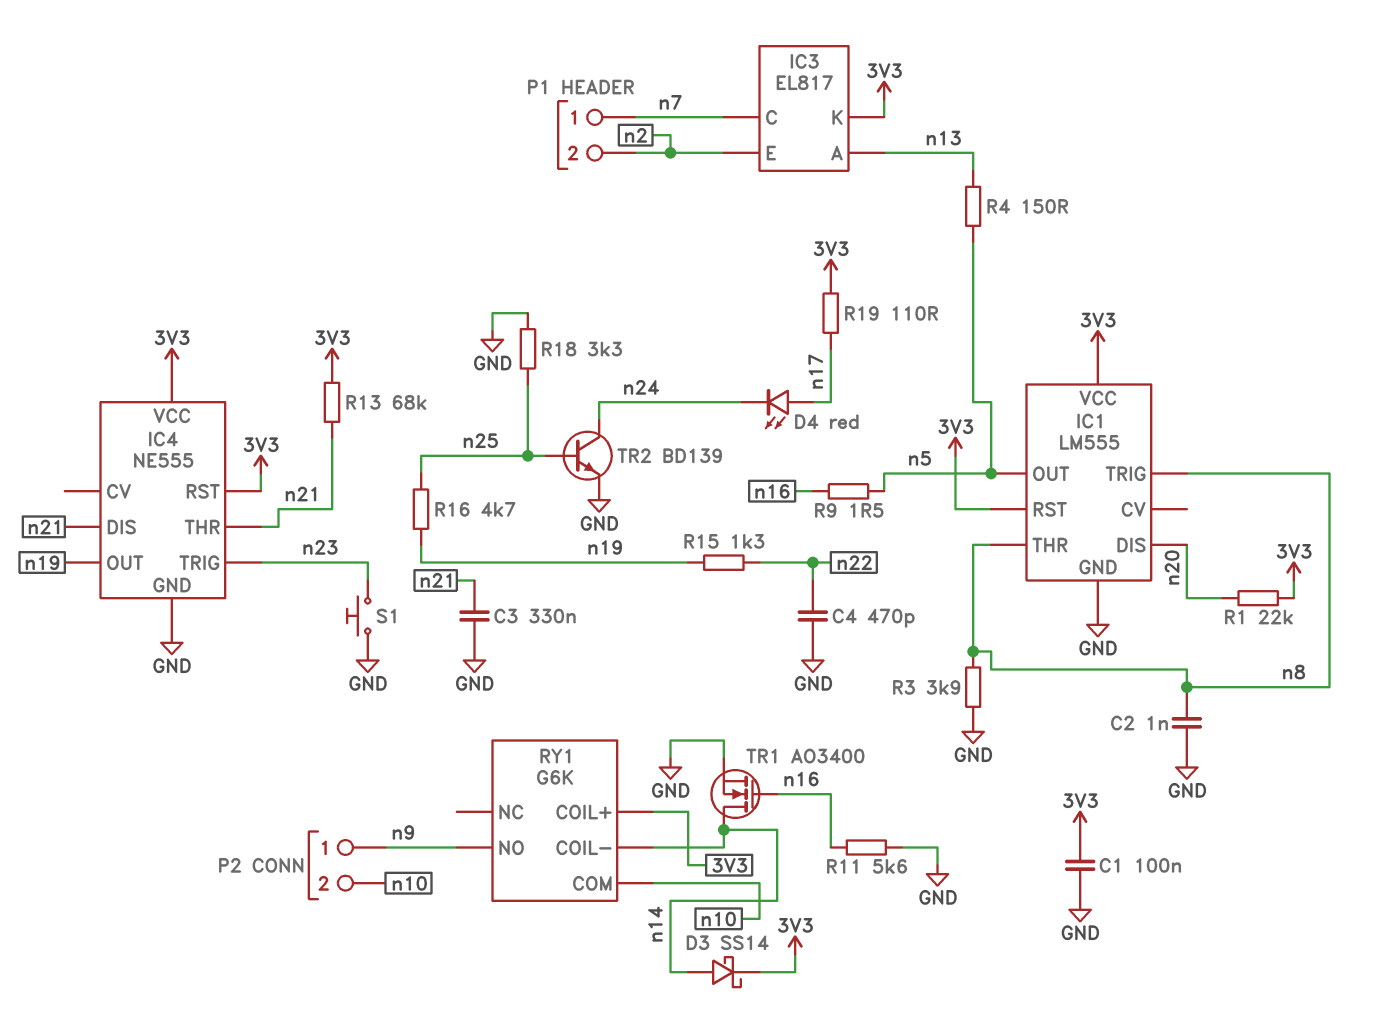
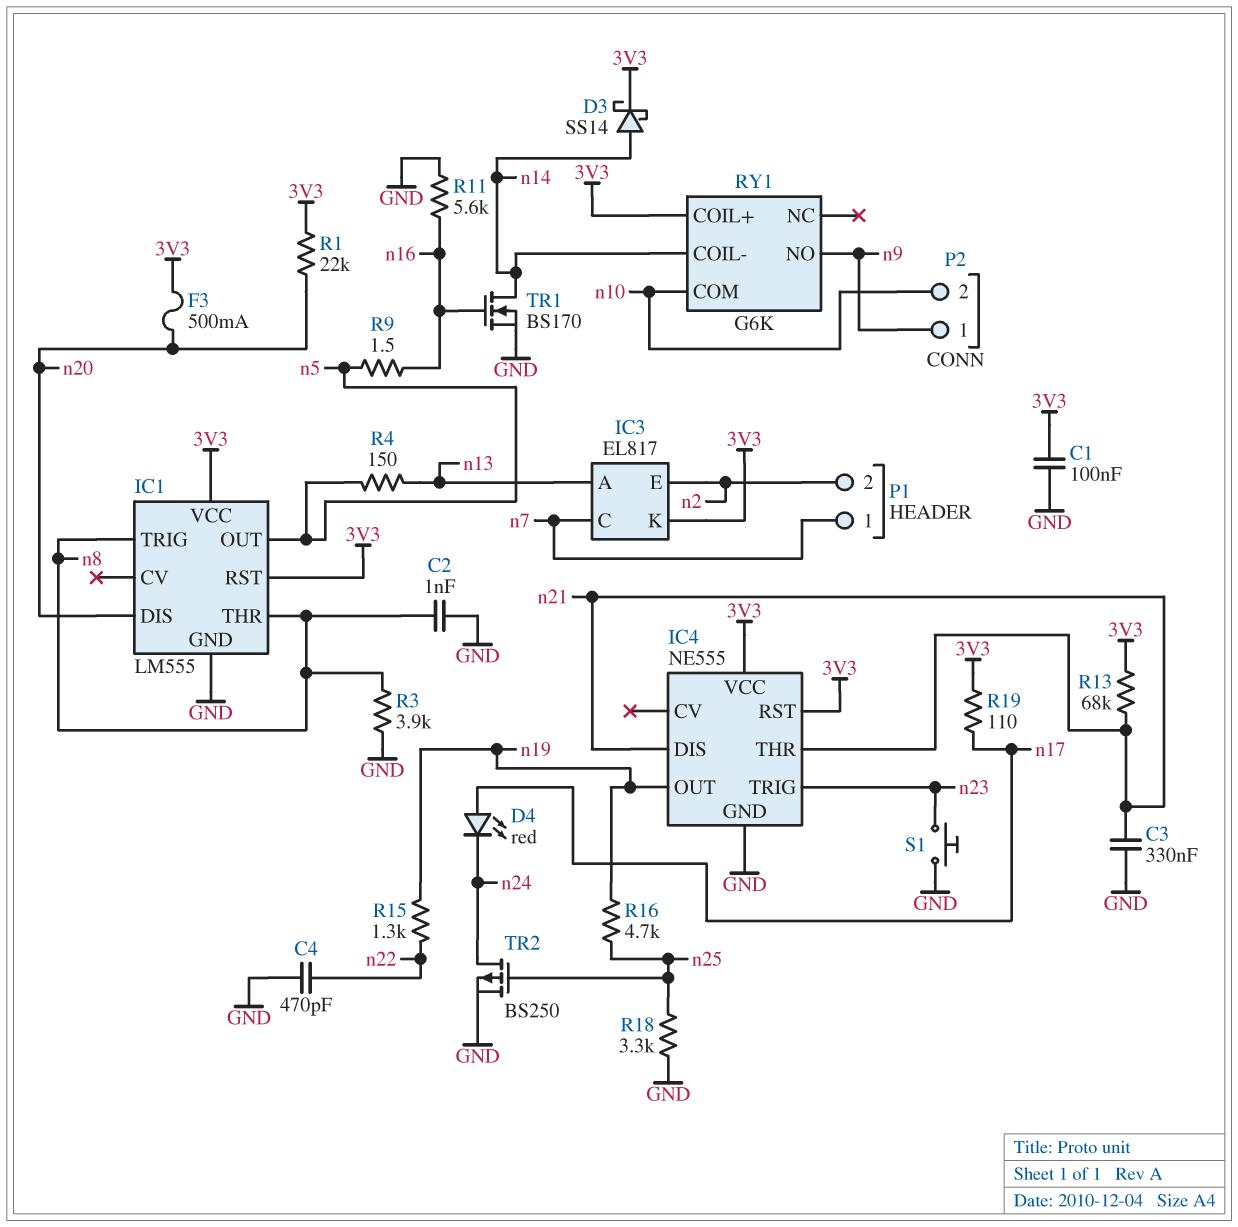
F3: none -> 500mA (3V3, n20)
TR1: NMOS AO3400 (G n16, D n14, S GND) -> NMOS BS170 (G n16, D n14, S GND)
TR2: NPN BD139 (B n25, C n24, E GND) -> PMOS BS250 (G n25, D n24, S GND)

